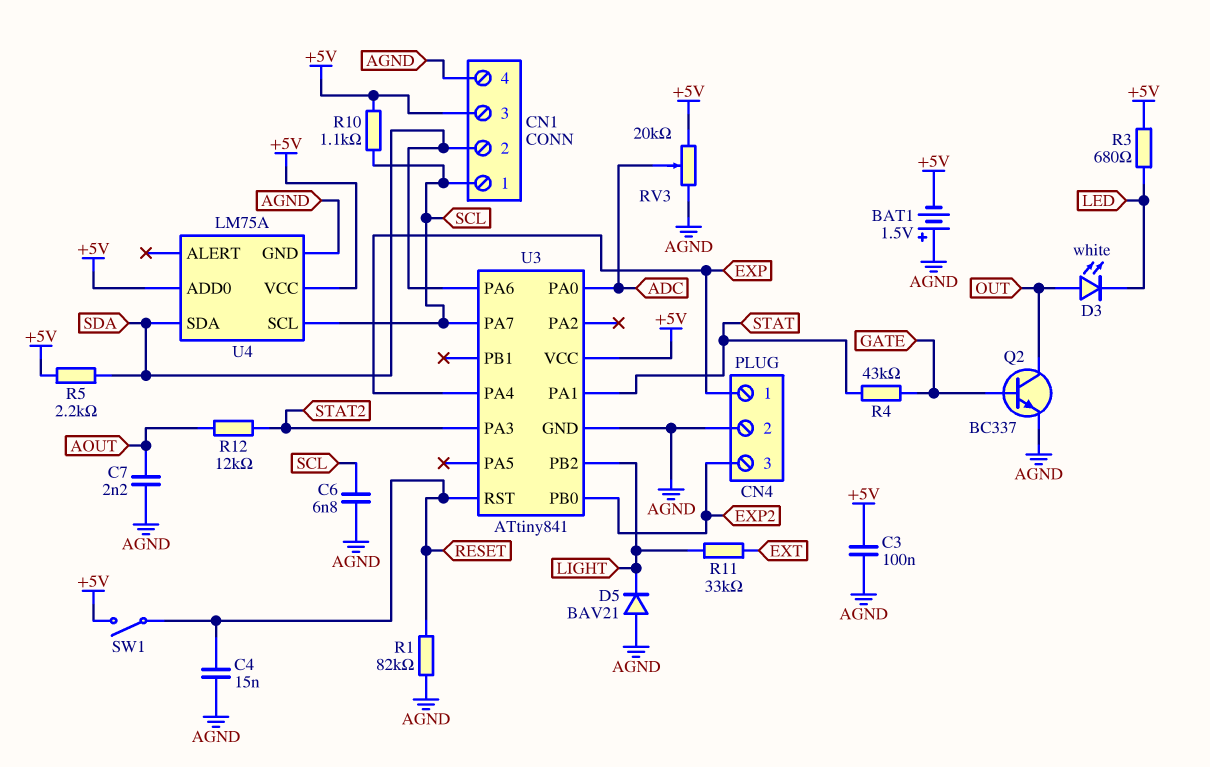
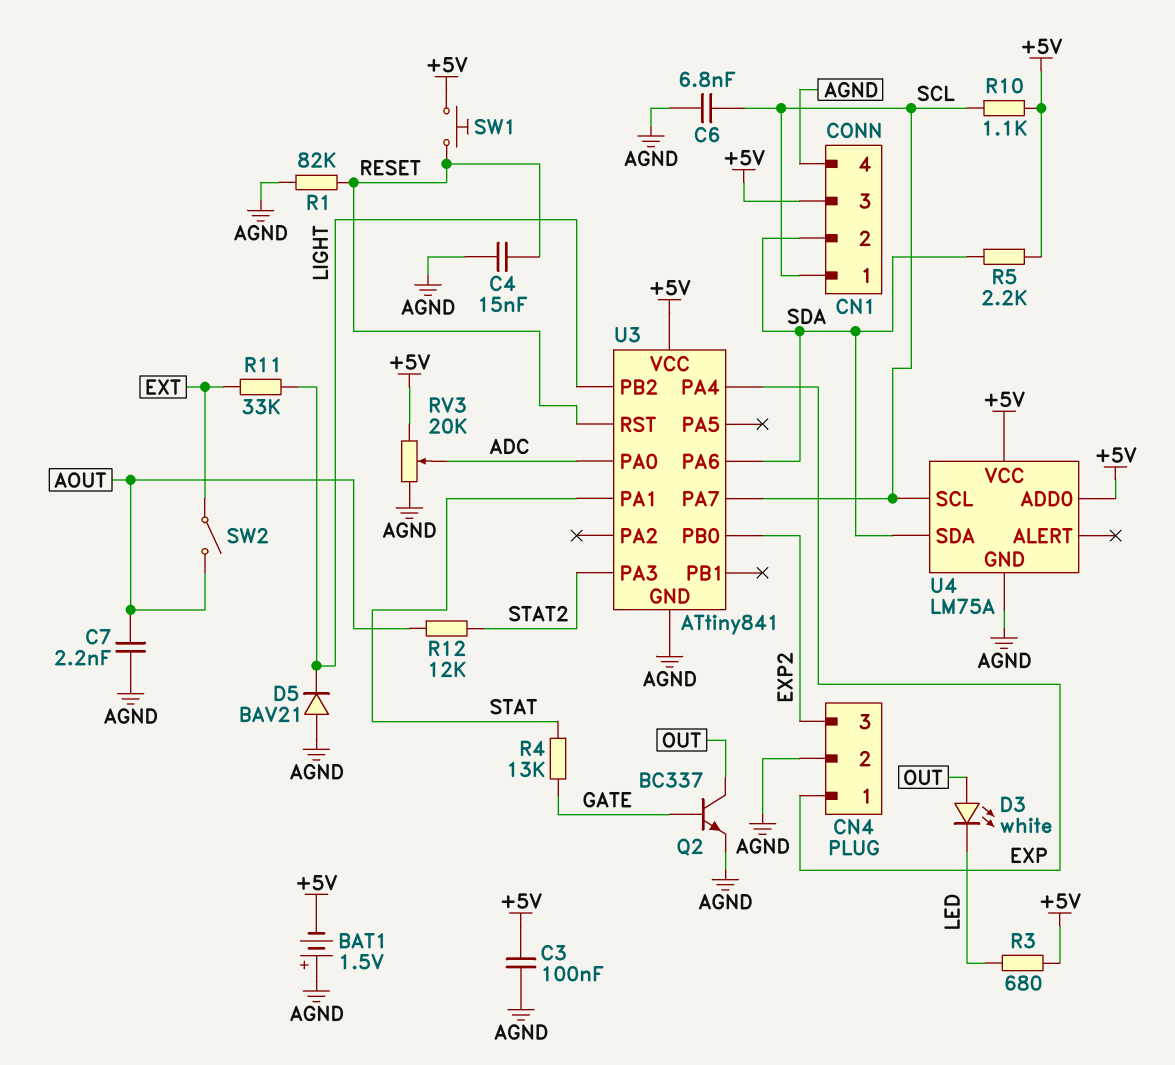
R4: 43k (GATE, STAT) -> 13k (GATE, STAT)
SW1: switch (+5V, RESET) -> button (+5V, RESET)
SW2: none -> switch (AOUT, EXT)

